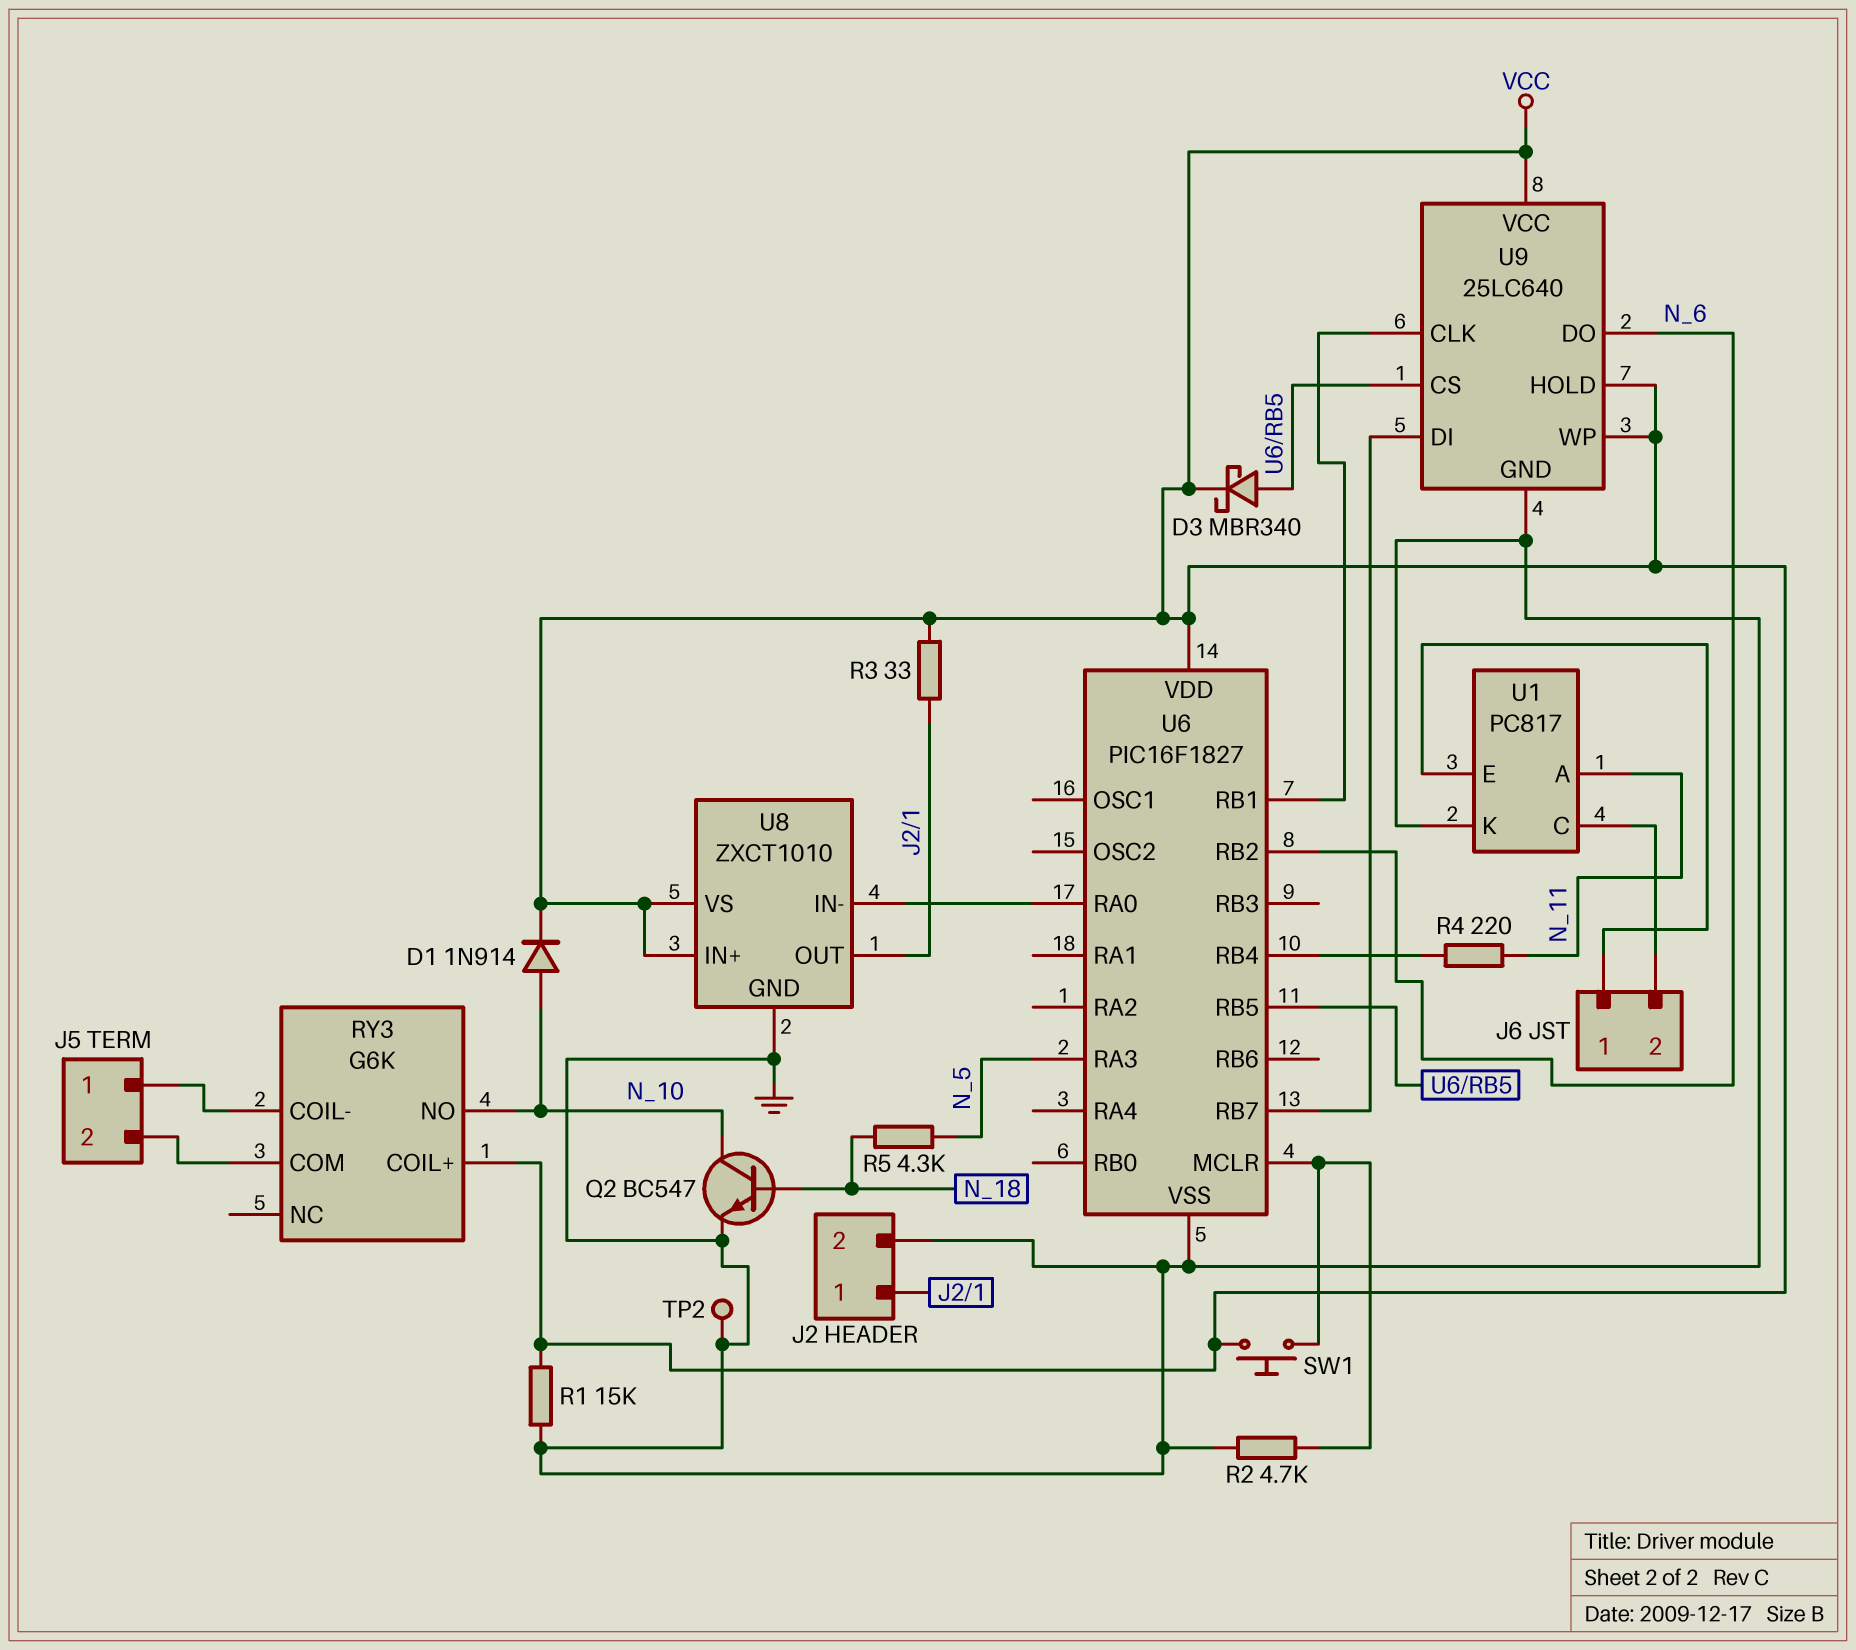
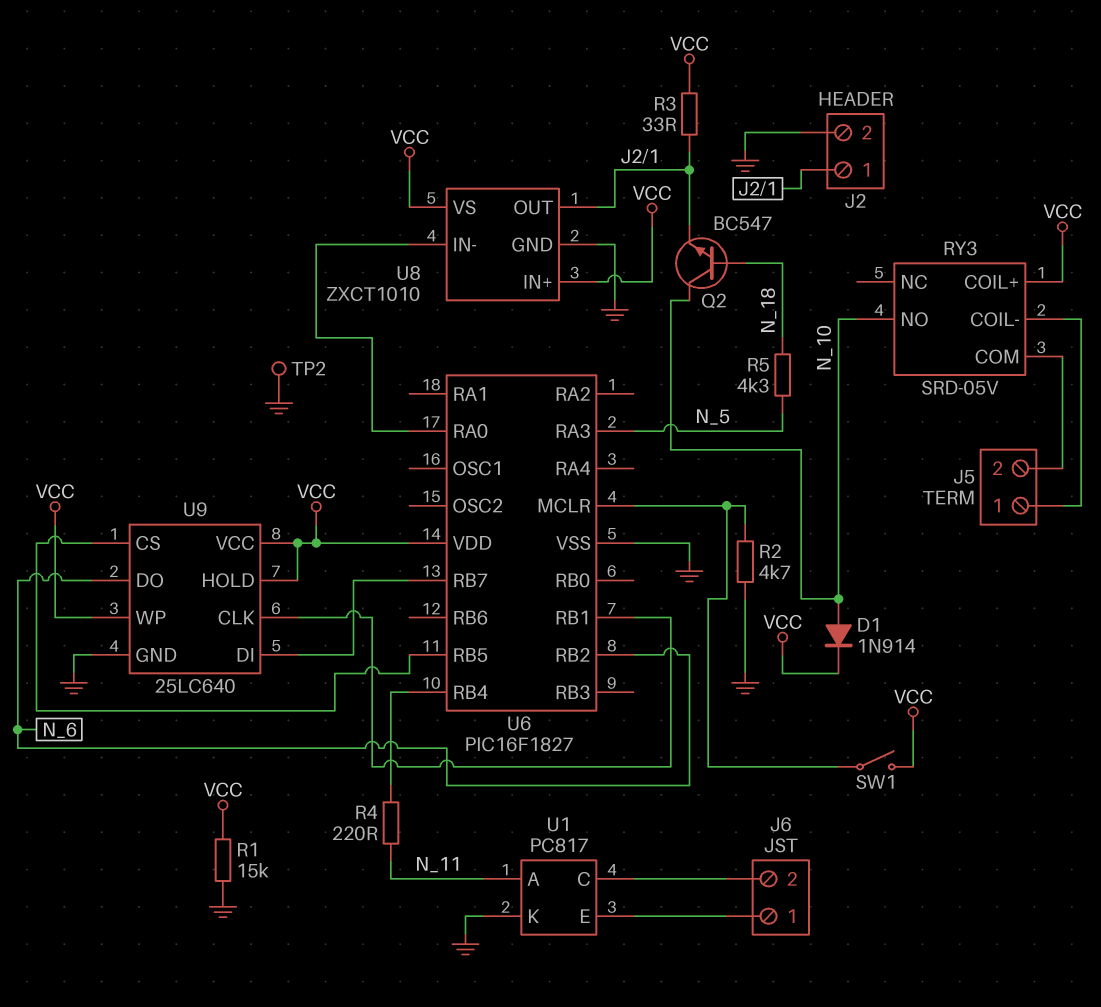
D3: schottky MBR340 (A U6/RB5, K VCC) -> none
Q2: NPN BC547 (B N_18, C N_10, E GND) -> NPN BC547 (B N_18, C N_10, E J2/1)
RY3: G6K -> SRD-05V
SW1: button (U6/MCLR, VCC) -> switch (U6/MCLR, VCC)

